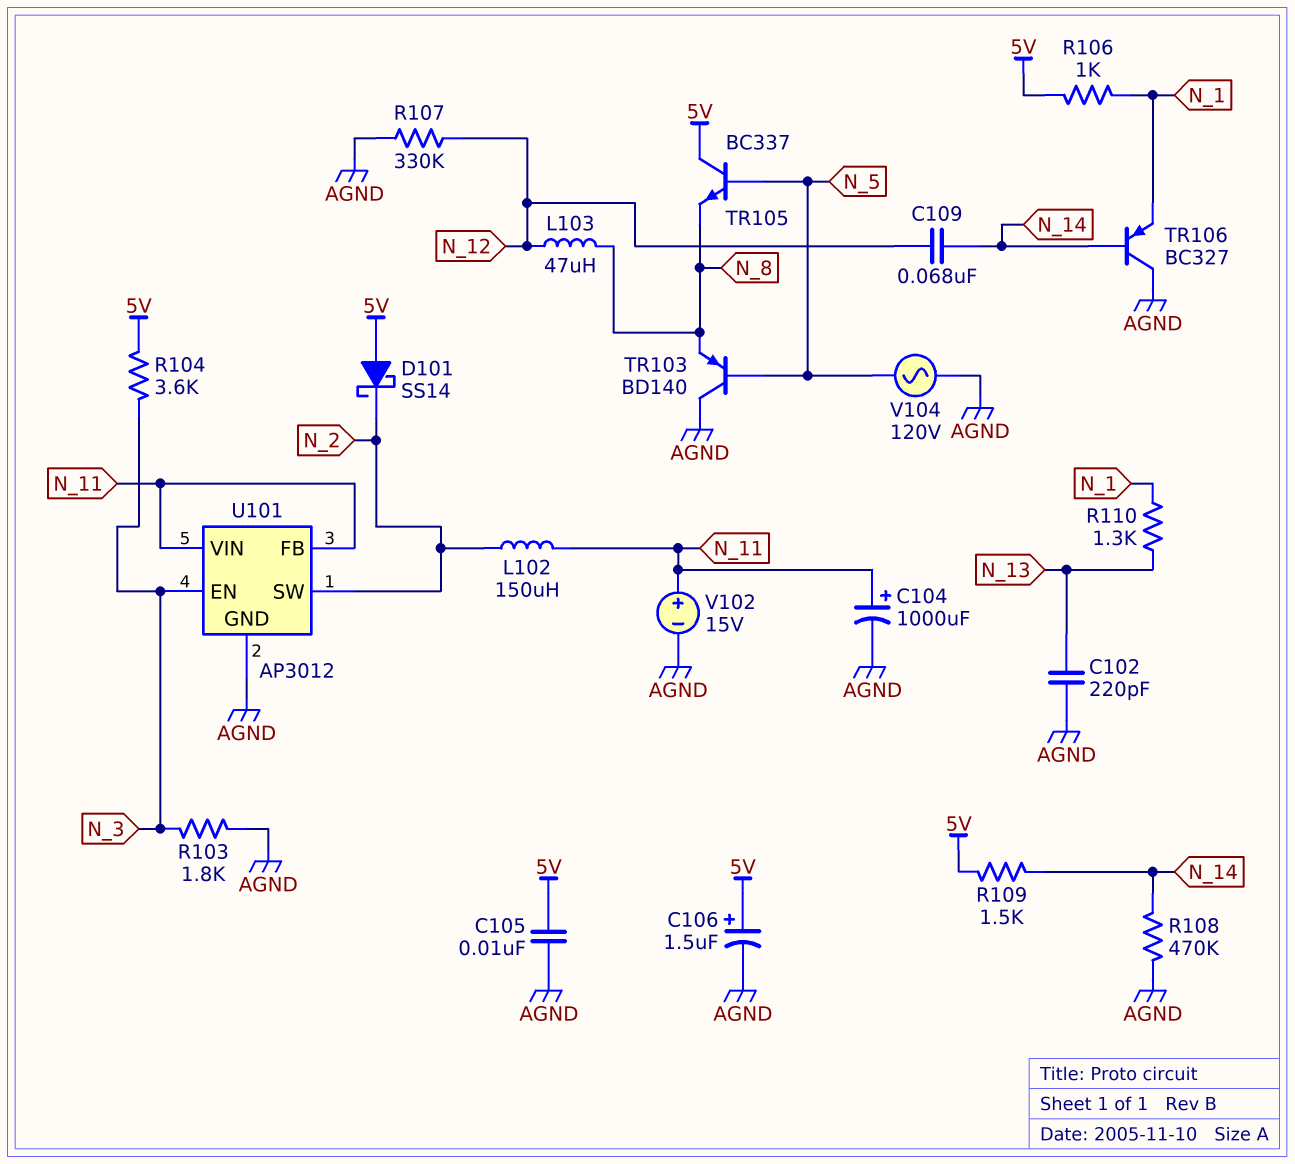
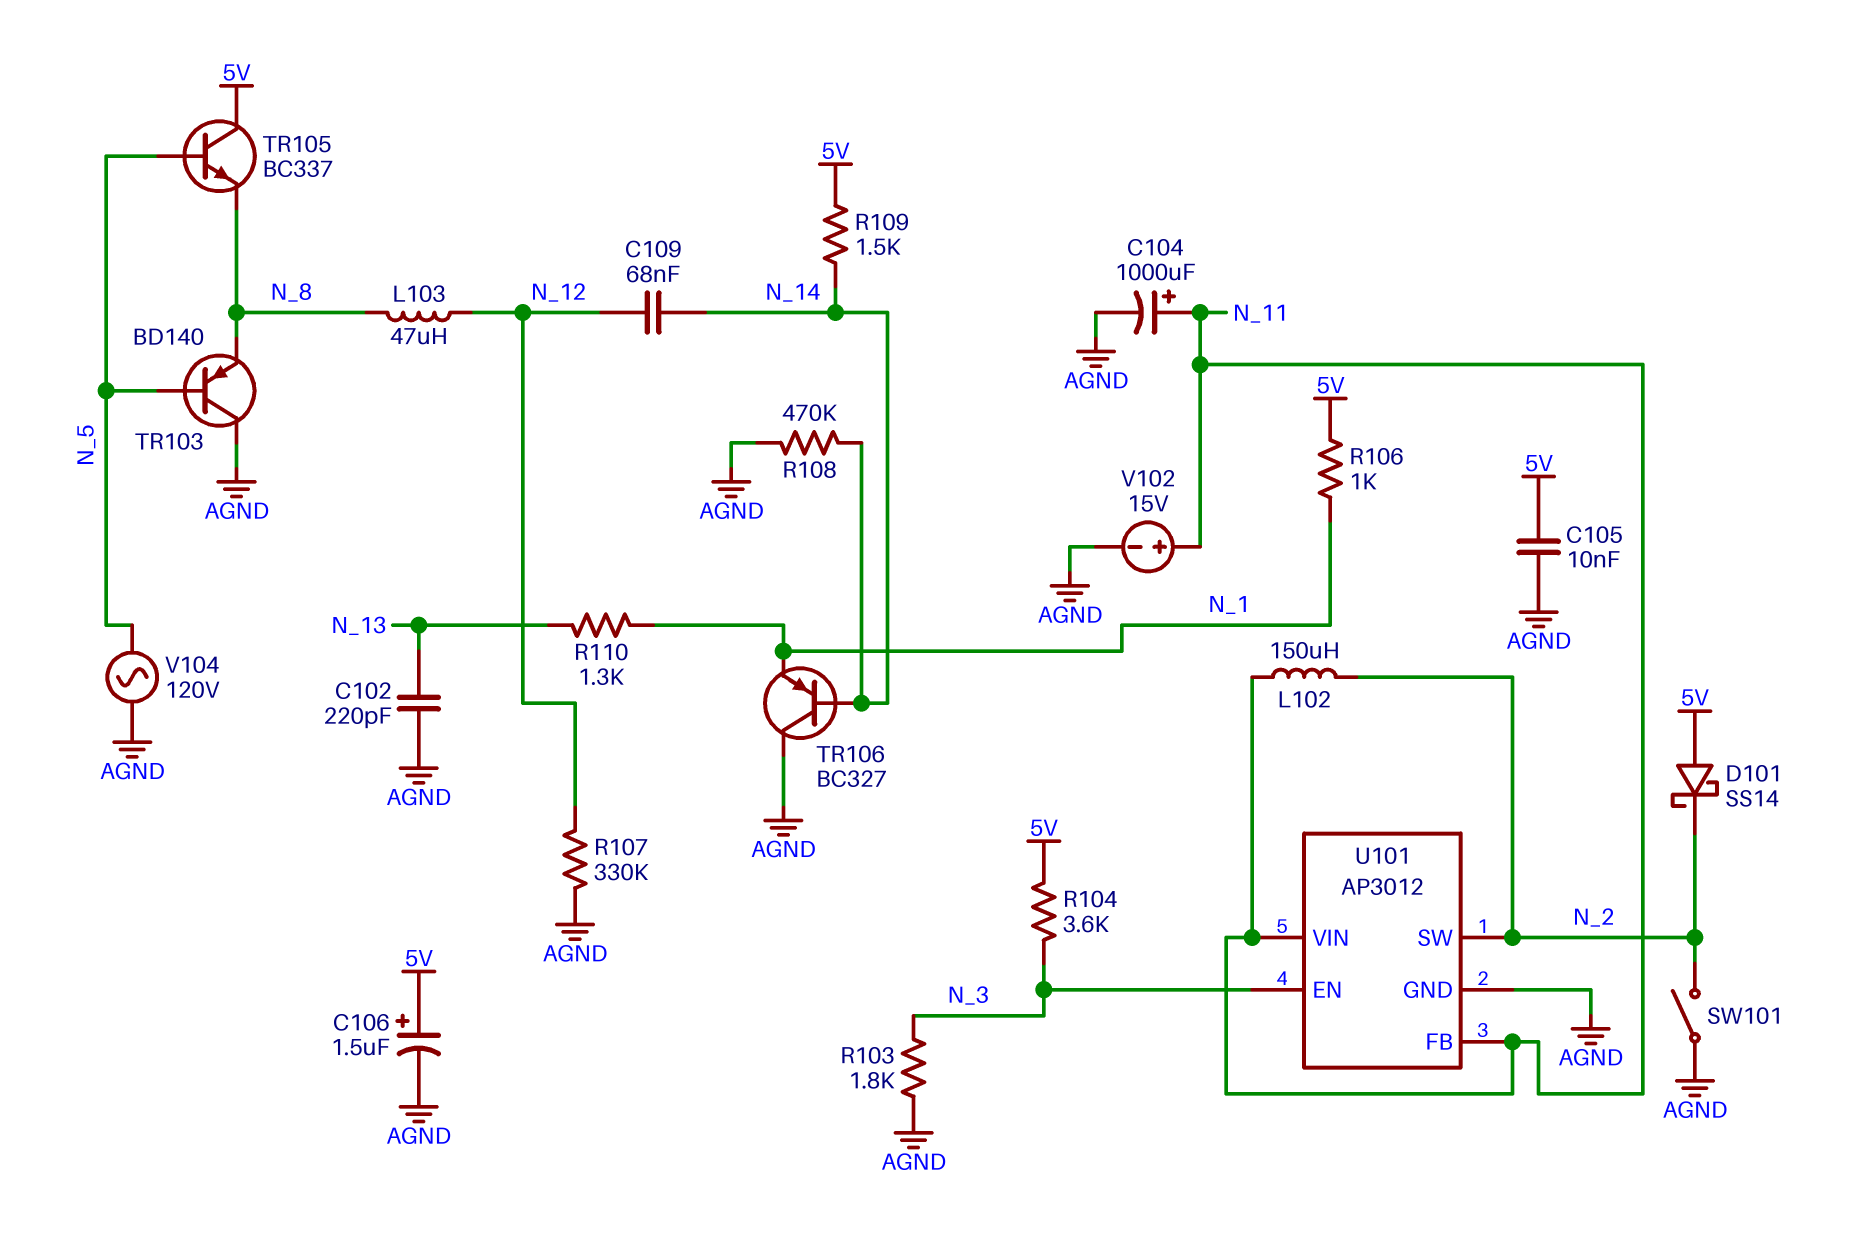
SW101: none -> switch (AGND, N_2)

